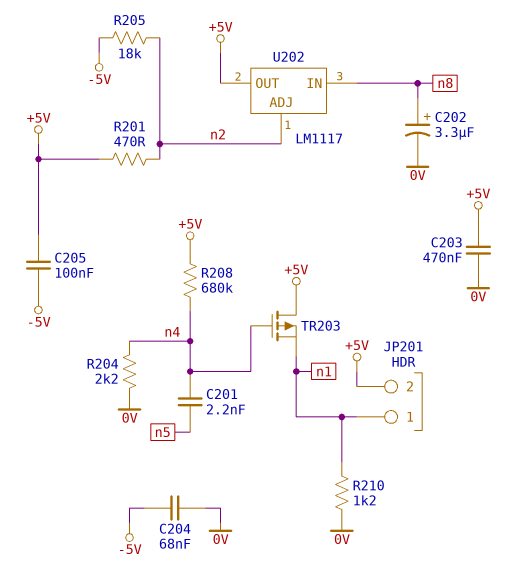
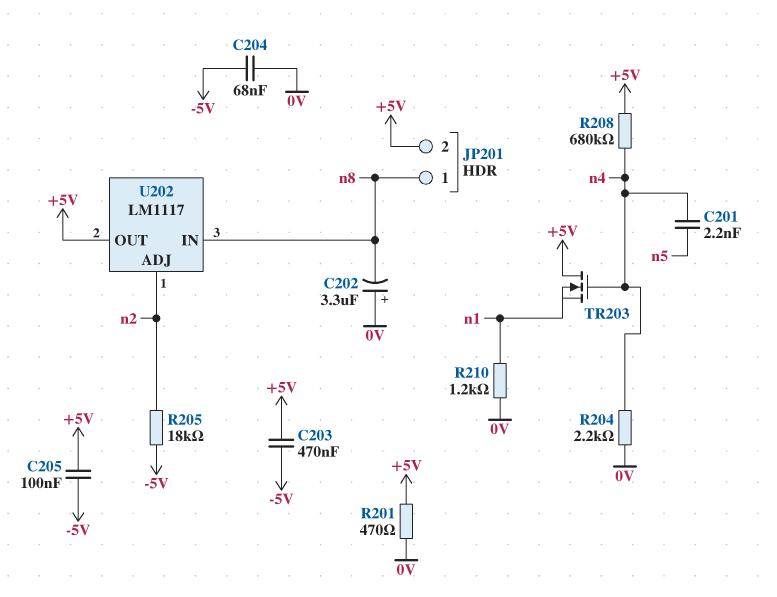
C202: 3.3uF (plus n8, minus 0V) -> 3.3uF (plus 0V, minus n8)
C203: 470nF (+5V, 0V) -> 470nF (+5V, -5V)
JP201 pin 1: n1 -> n8
R201: 470 (+5V, n2) -> 470 (+5V, 0V)
TR203: PMOS (G n4, D +5V, S n1) -> NMOS (G n4, D +5V, S n1)

